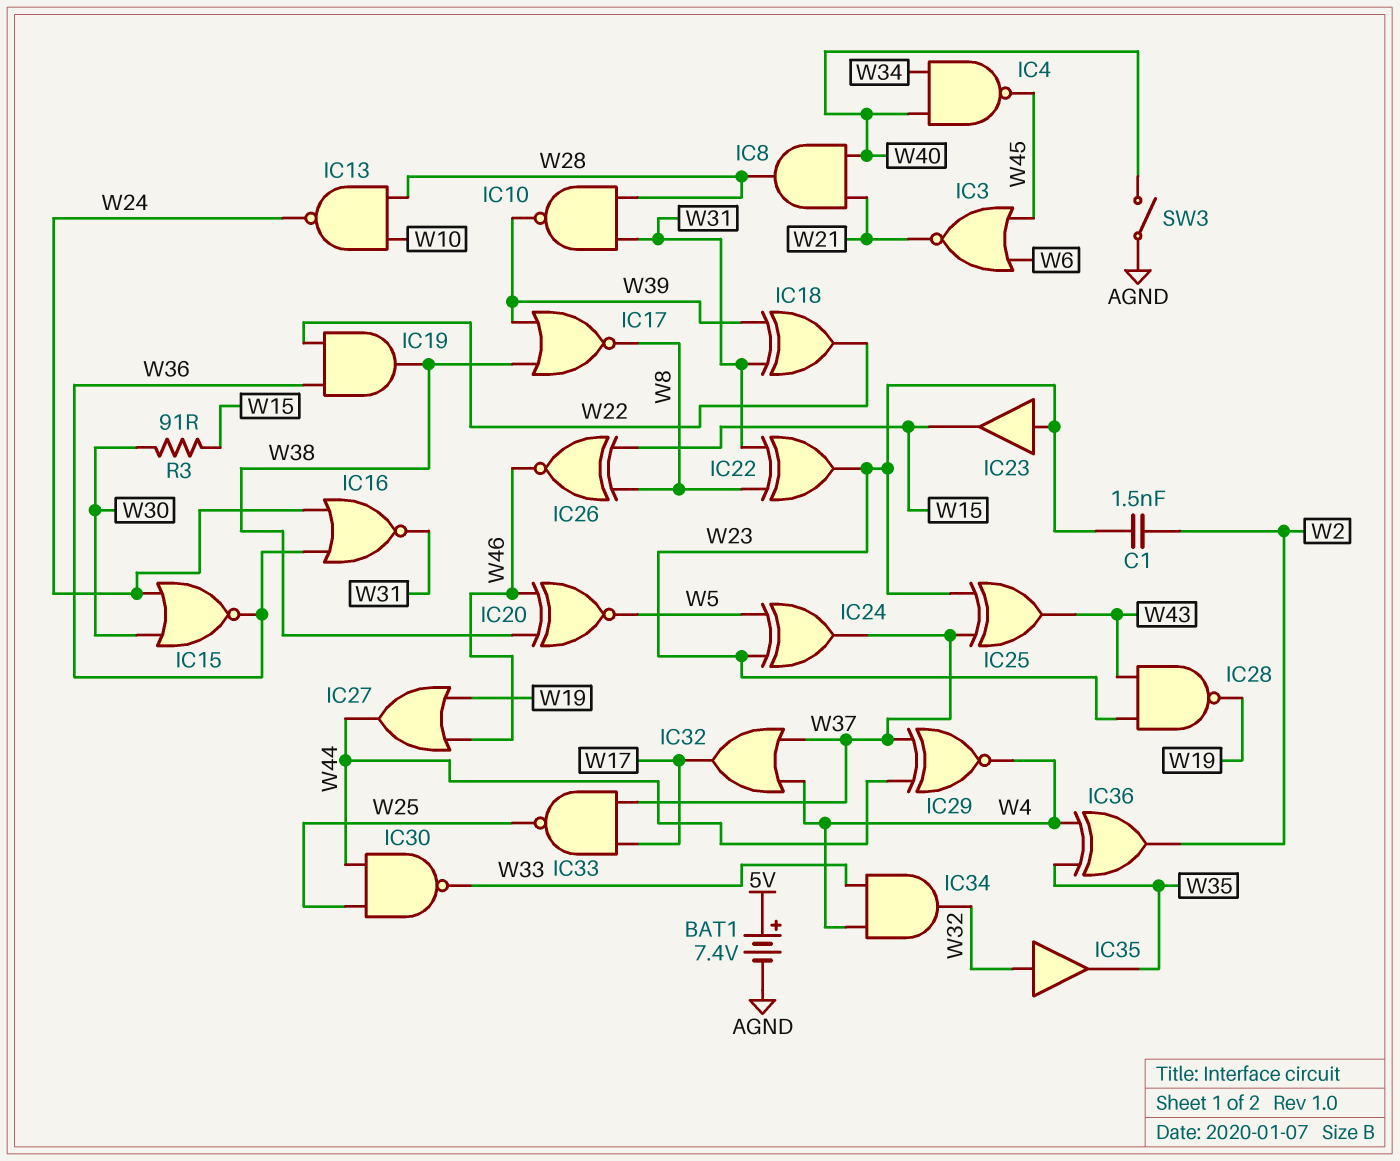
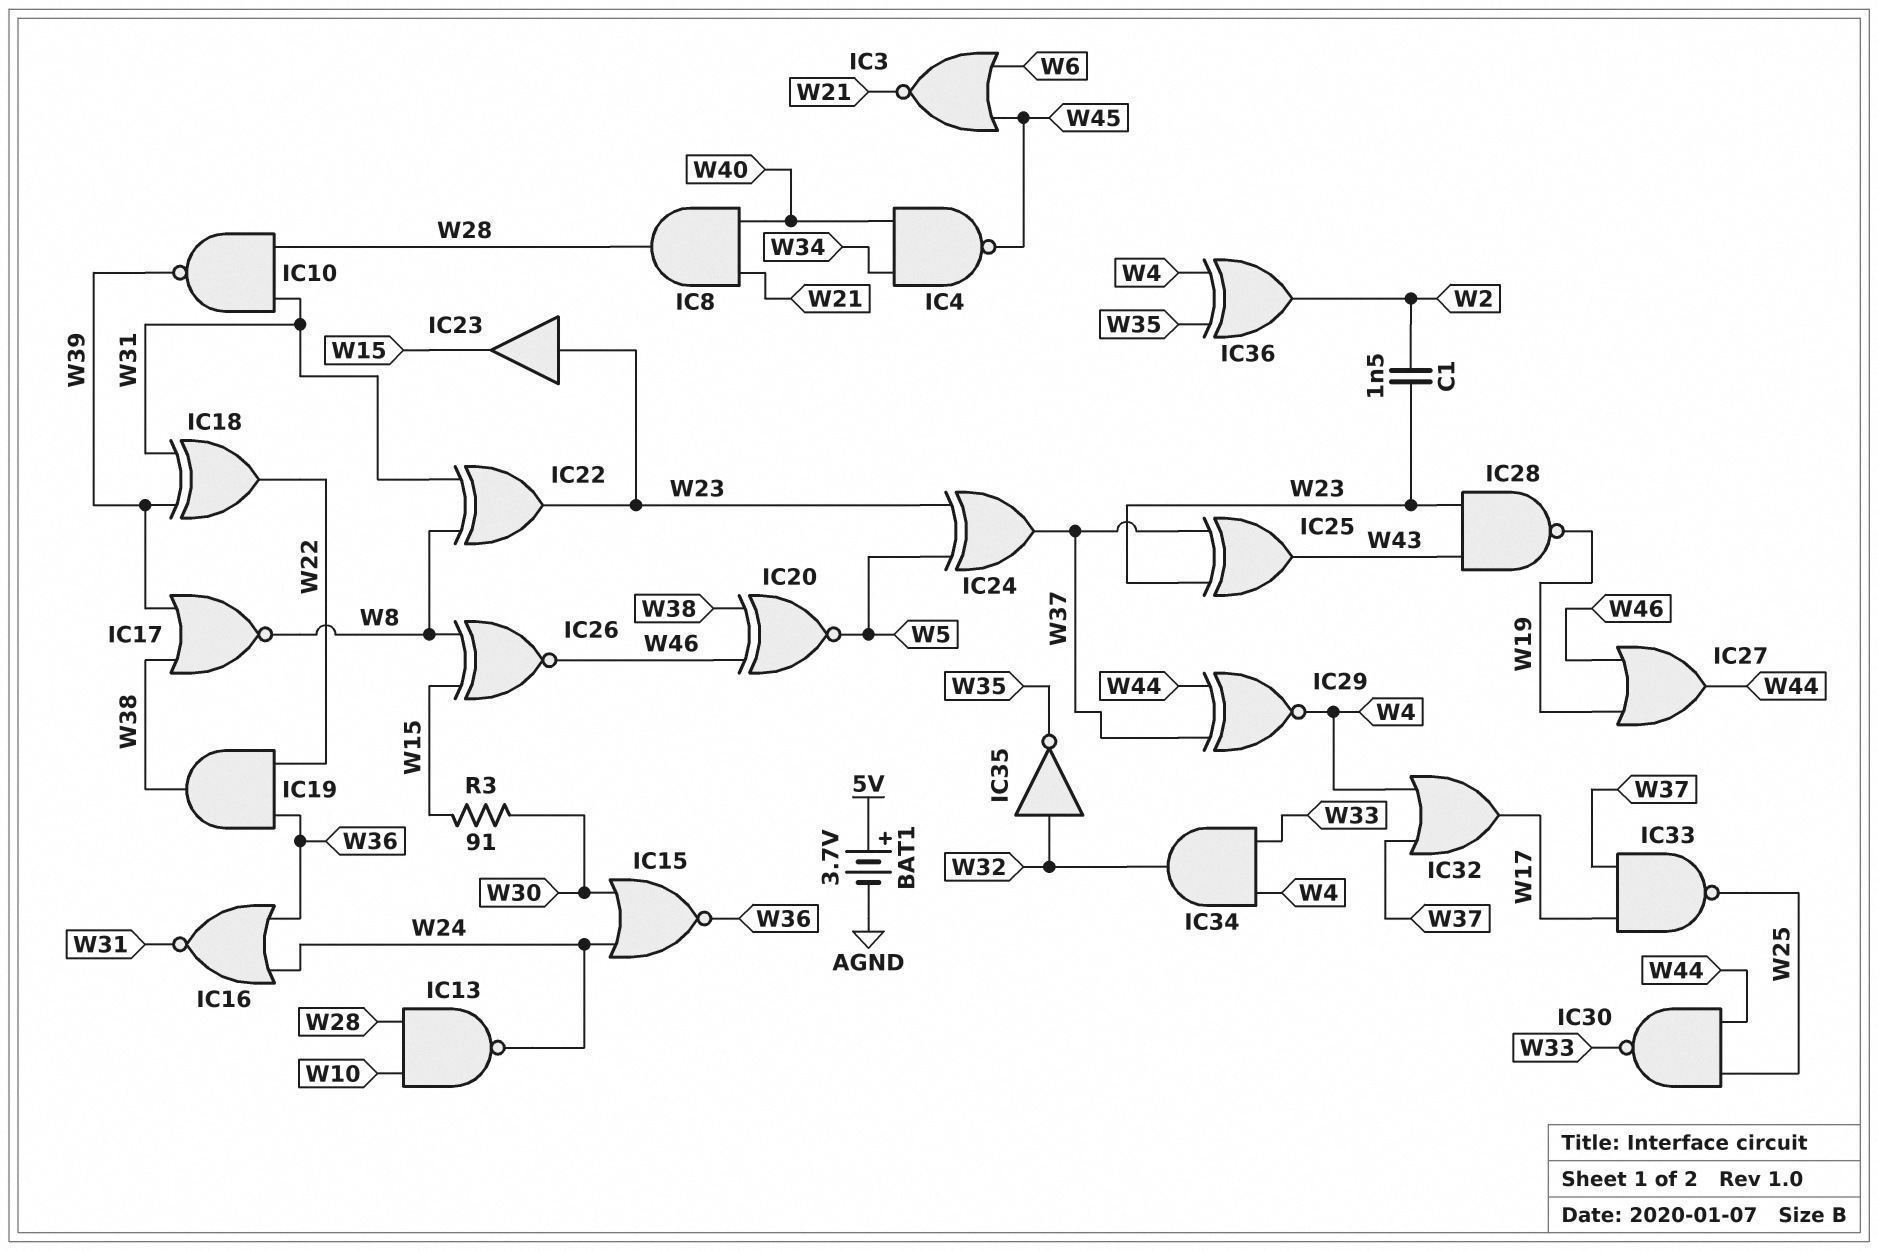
BAT1: 7.4V (plus 5V, minus AGND) -> 3.7V (plus 5V, minus AGND)
IC35: buffer (in W32, out W35) -> NOT (in W32, out W35)
SW3: switch (AGND, W40) -> none

